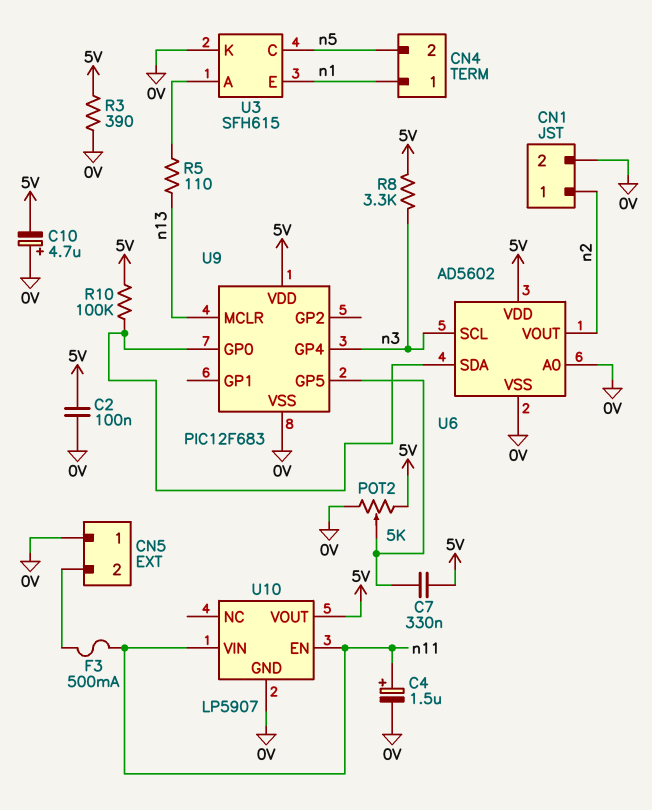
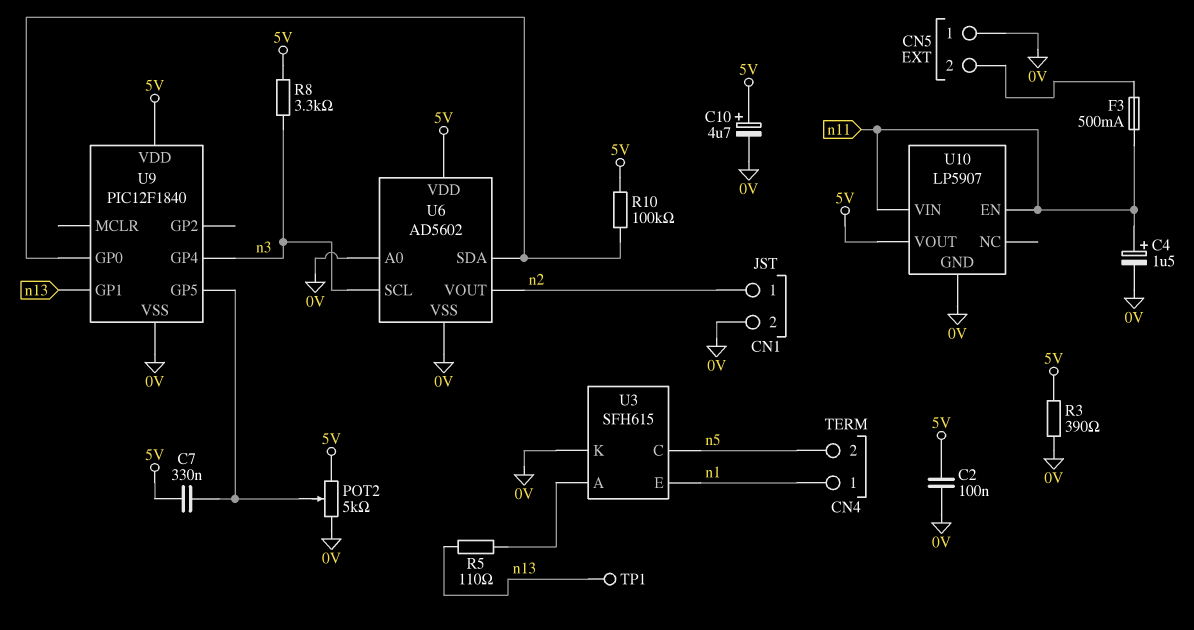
C10: 4.7uF (plus 0V, minus 5V) -> 4.7uF (plus 5V, minus 0V)
TP1: none -> test point (n13)
U9: PIC12F683 -> PIC12F1840
U9 pin GP1: none -> n13
U9 pin MCLR: n13 -> none

